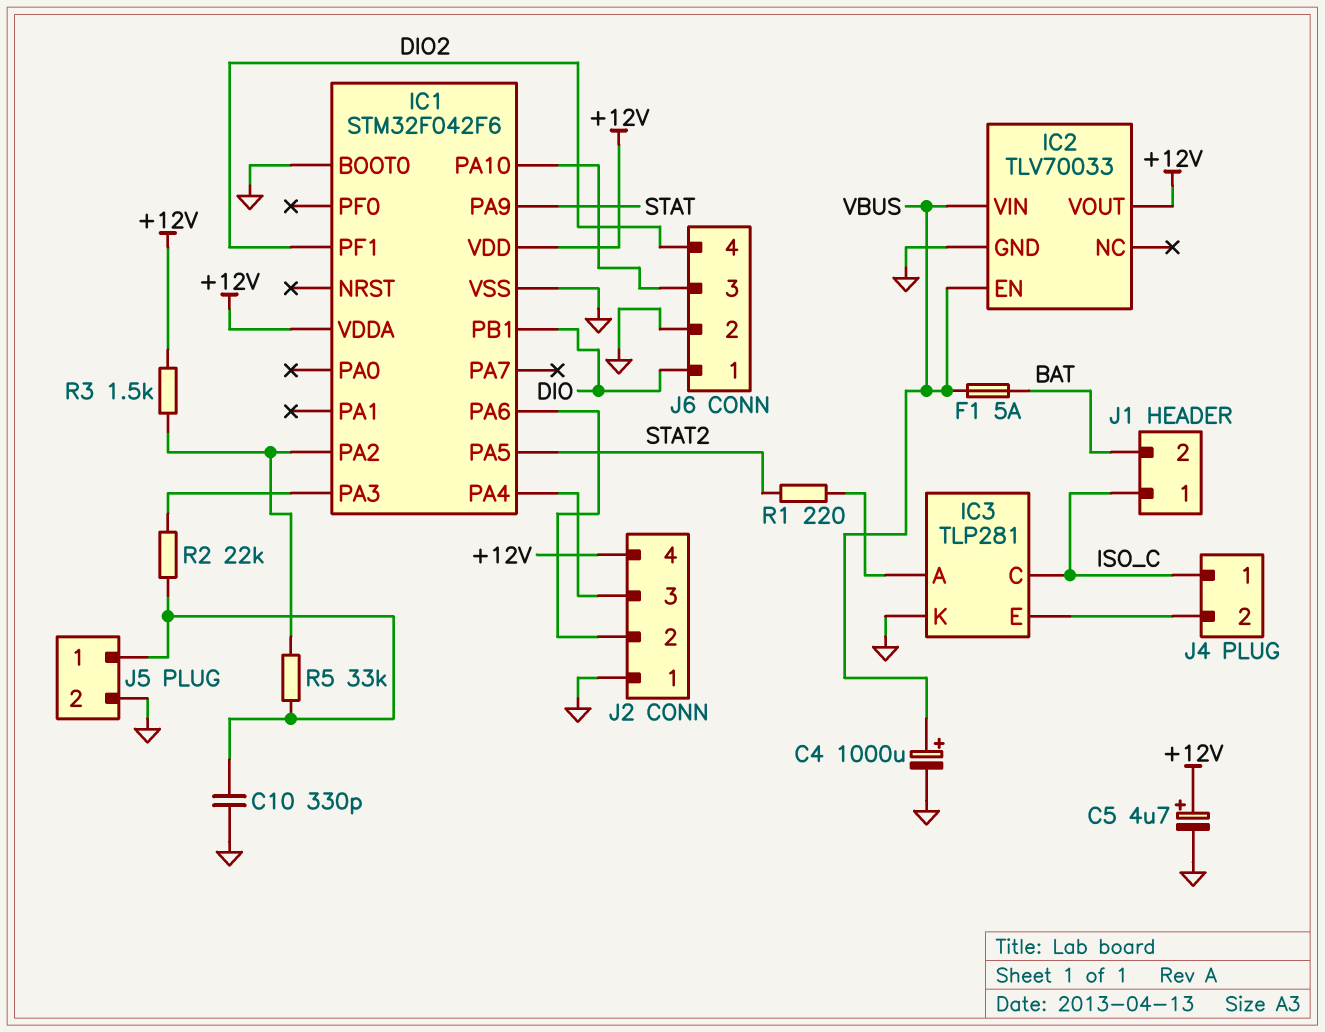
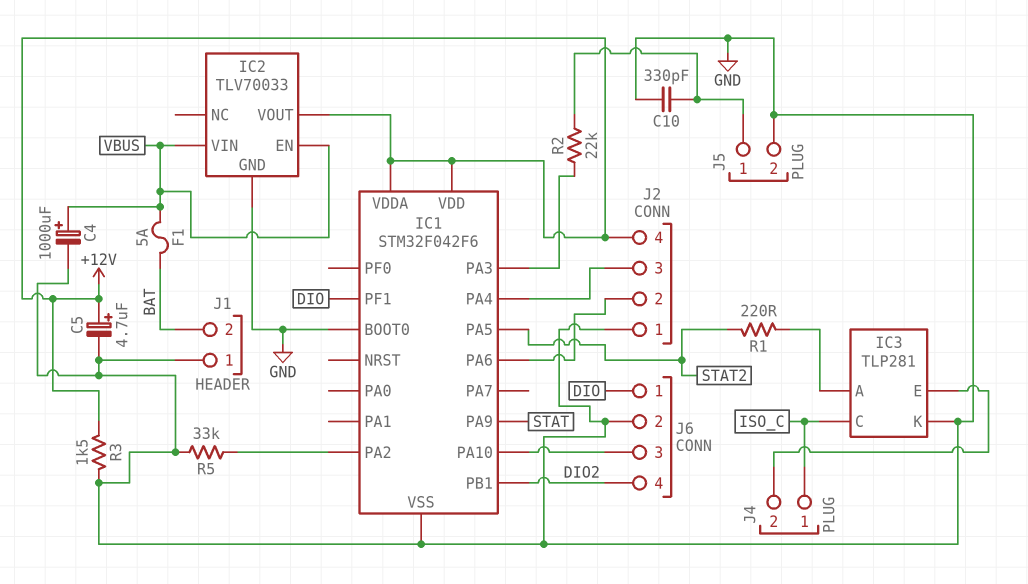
IC1 pin PB1: DIO -> DIO2
IC1 pin PF1: DIO2 -> DIO
J1 pin 1: ISO_C -> GND
R3: 1.5k (+12V, IC1/PA2) -> 1.5k (+12V, GND)
R5: 33k (IC1/PA2, J5/1) -> 33k (GND, IC1/PA2)

